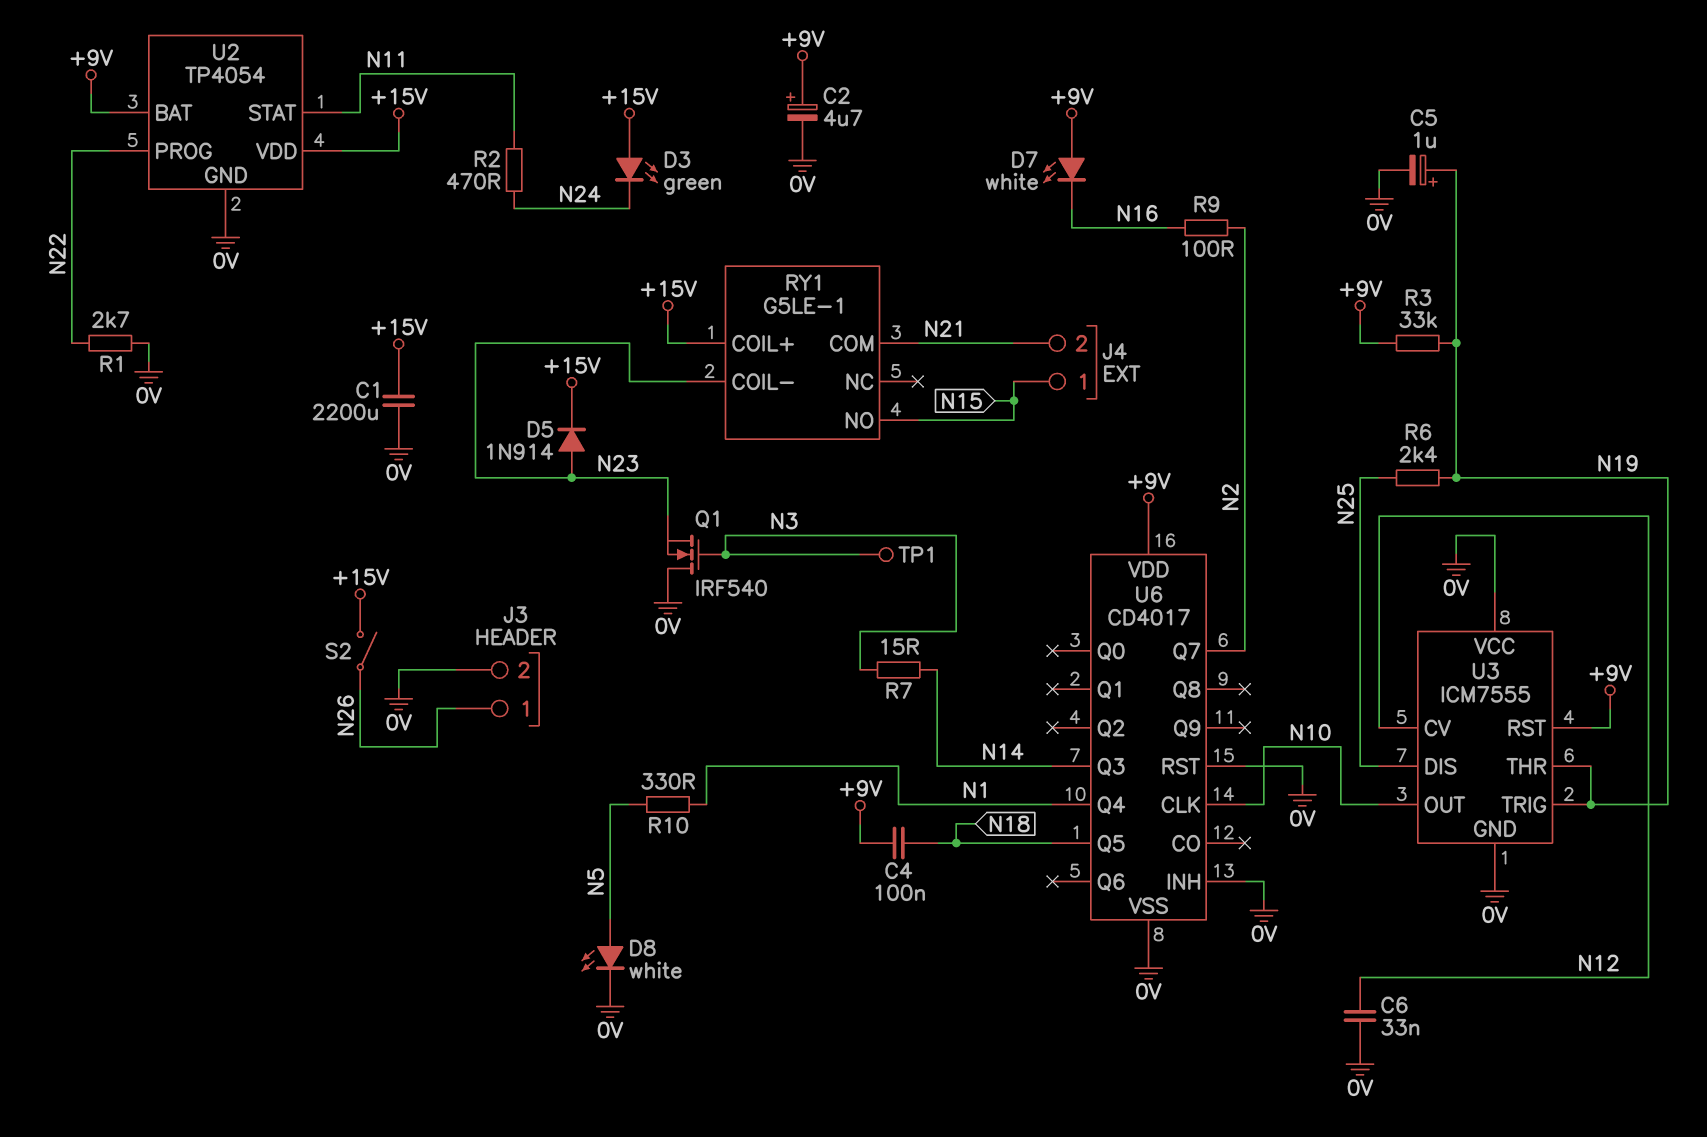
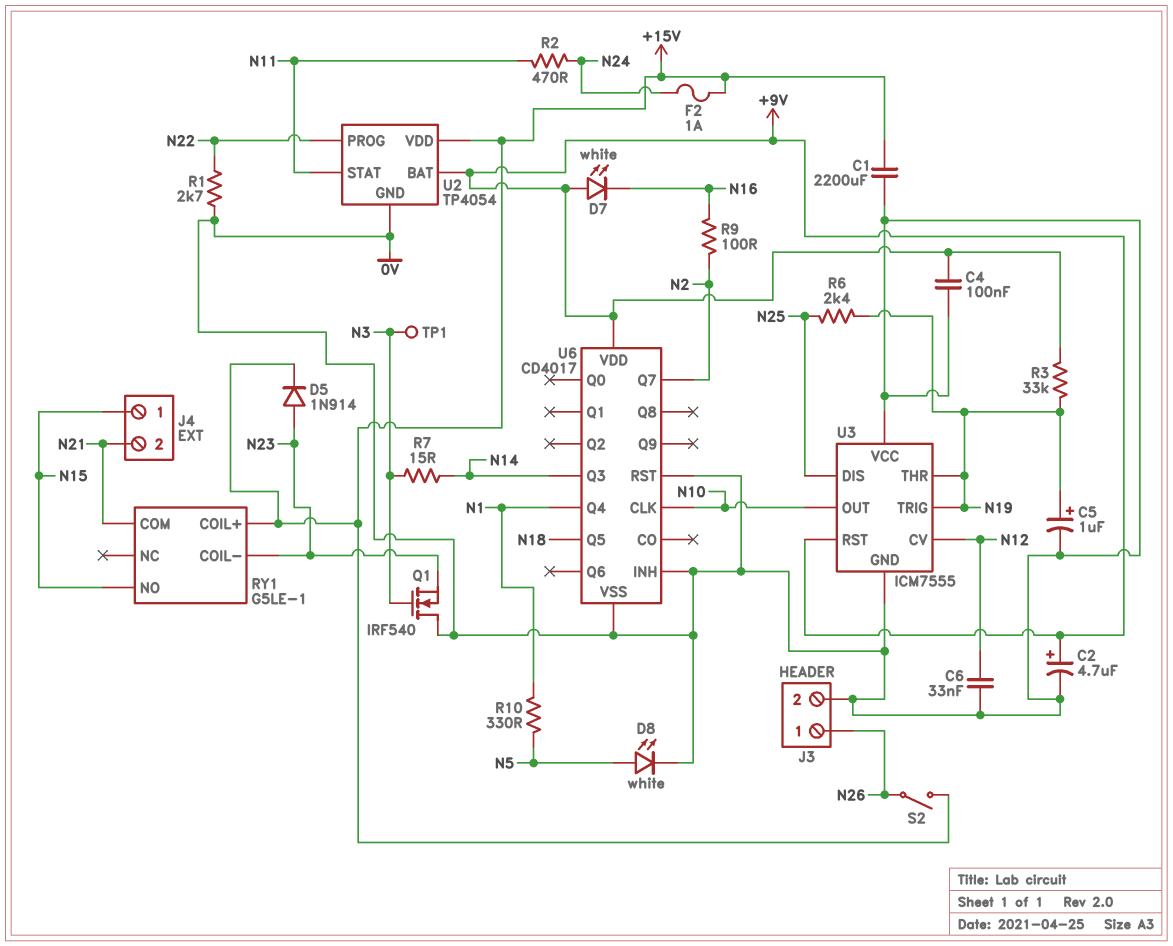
C4: 100nF (+9V, N18) -> 100nF (+9V, 0V)
D3: LED green (A +15V, K N24) -> none
F2: none -> 1A (+15V, N24)

